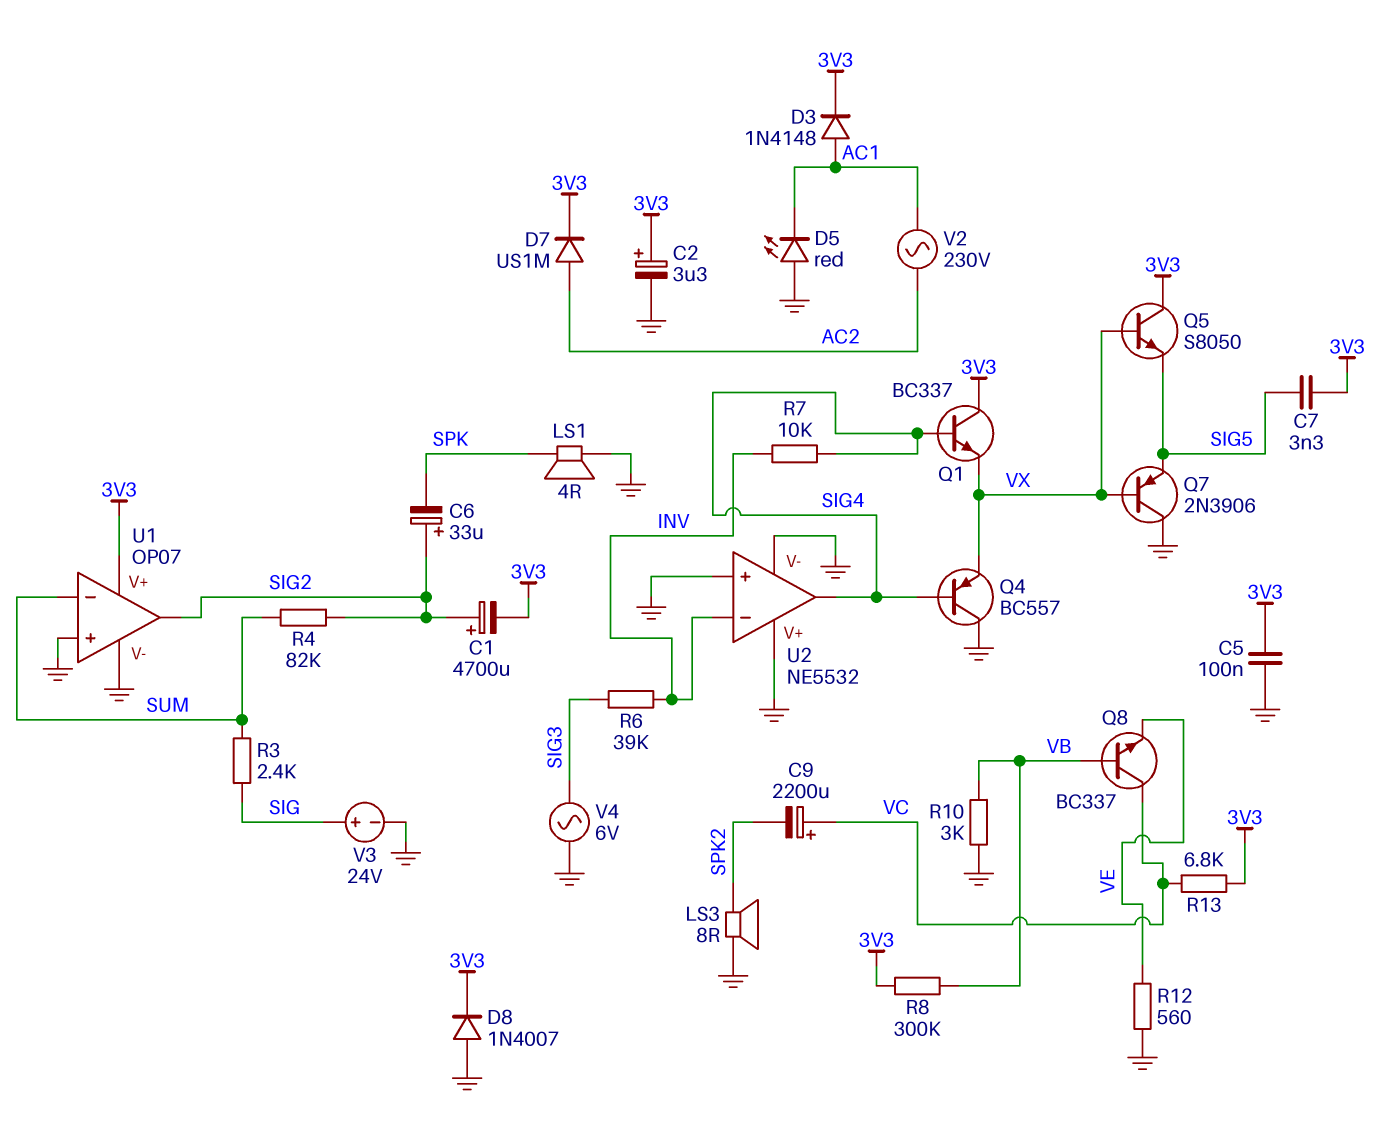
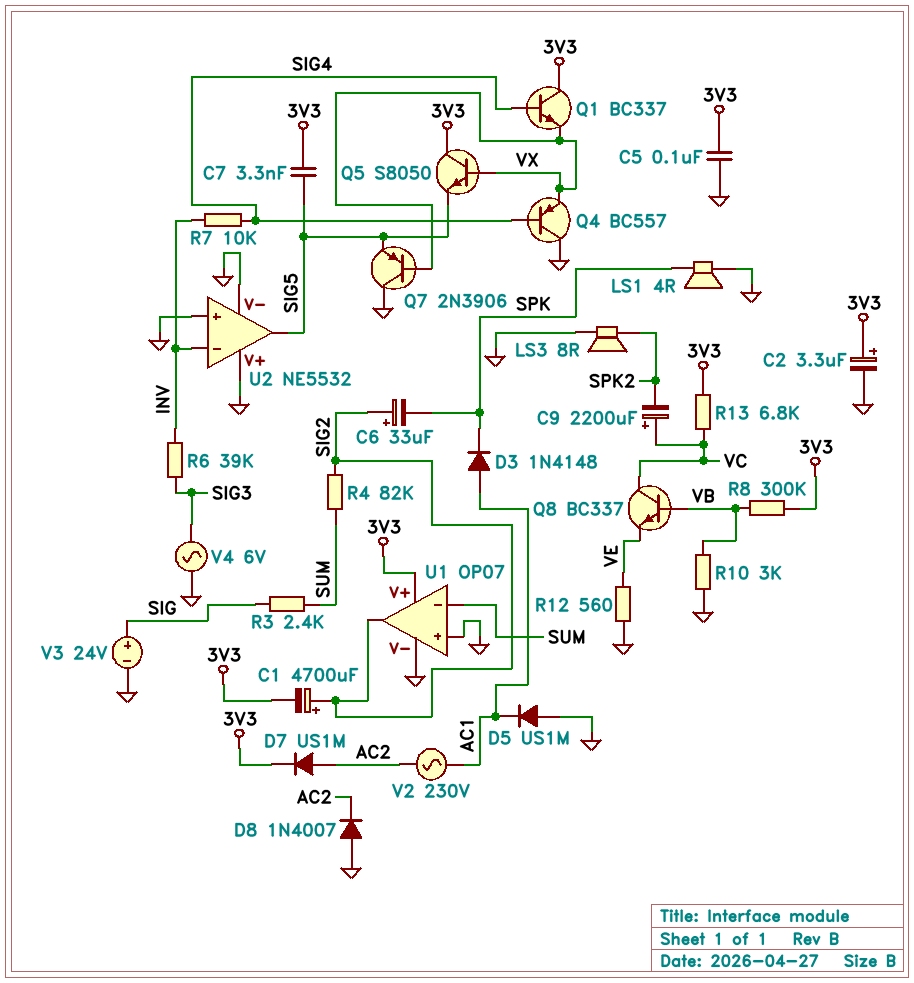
D3: diode 1N4148 (A AC1, K 3V3) -> diode 1N4148 (A AC1, K SPK)
D5: LED red (A GND, K AC1) -> diode US1M (A GND, K AC1)
D8: diode 1N4007 (A GND, K 3V3) -> diode 1N4007 (A GND, K AC2)
U2 pin out: SIG4 -> SIG5

